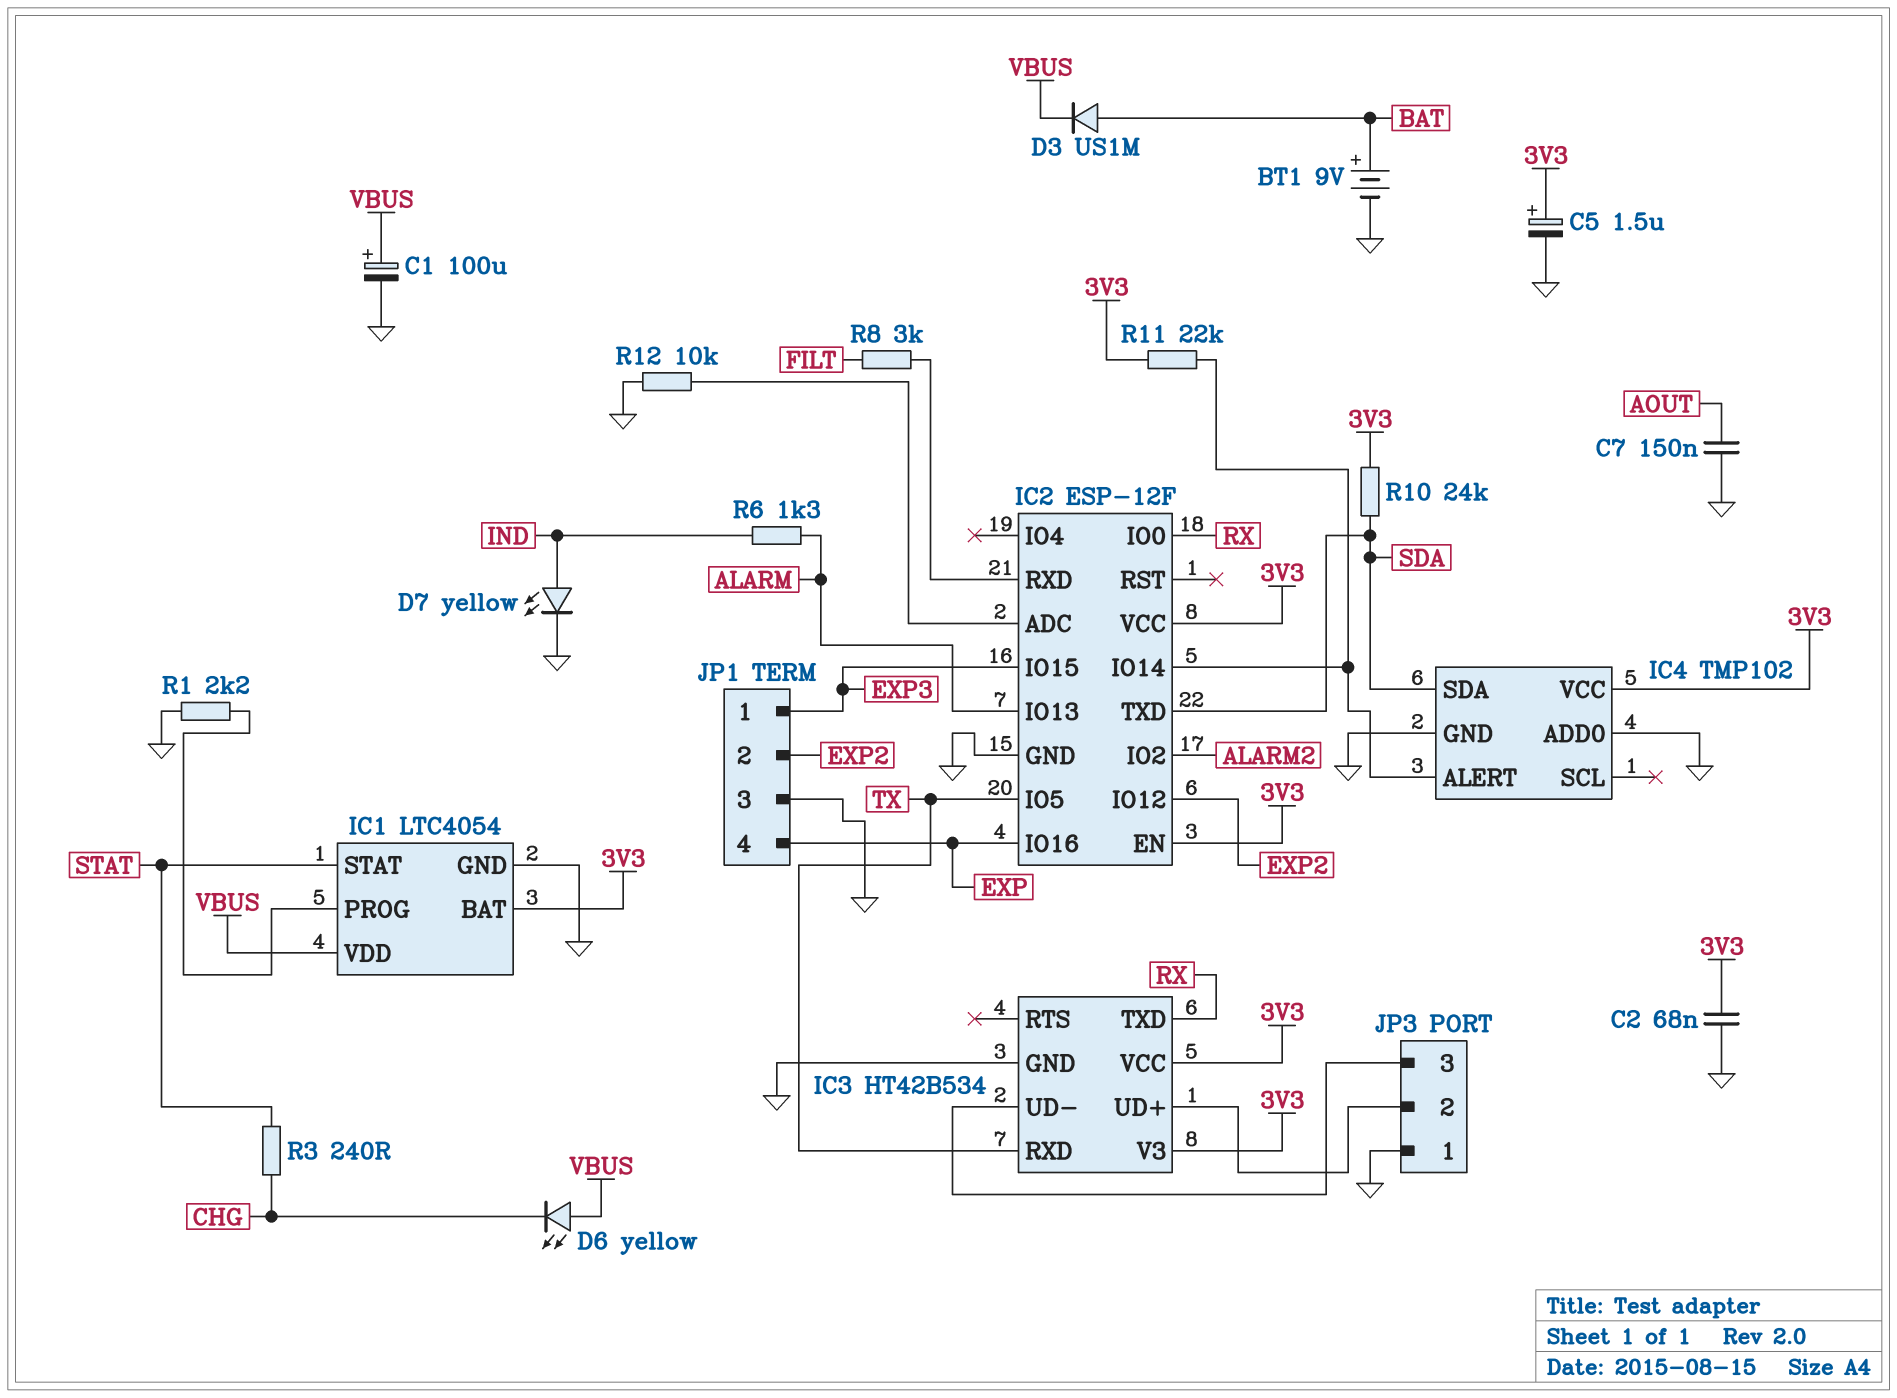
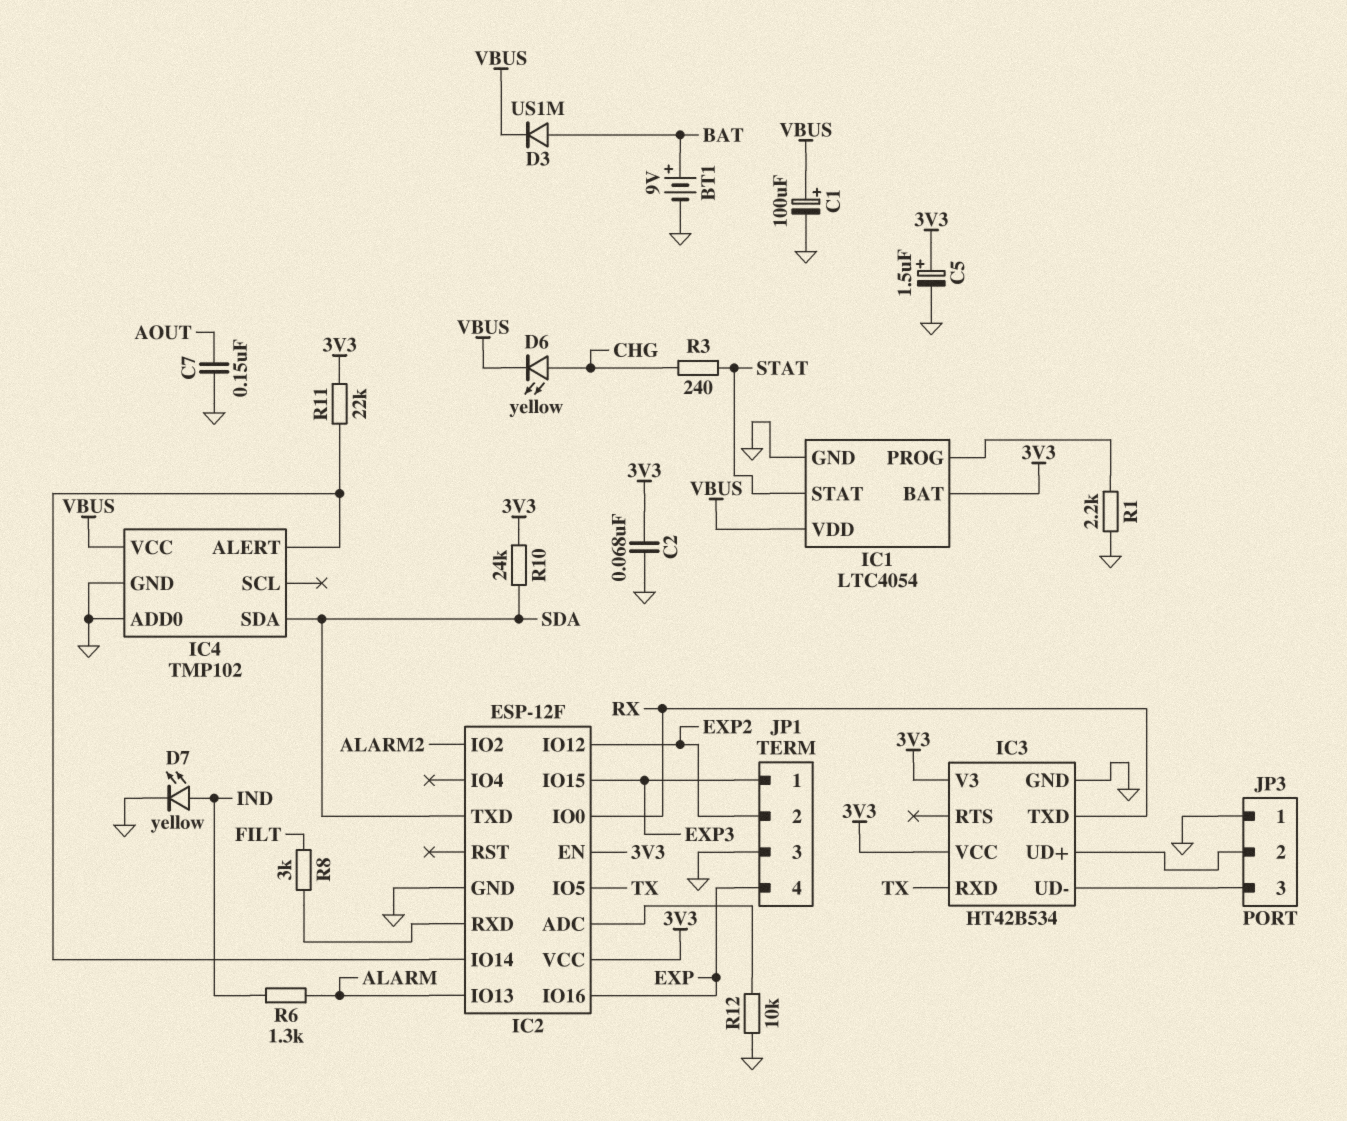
D6: LED yellow (A VBUS, K CHG) -> LED yellow (A CHG, K VBUS)
IC4 pin VCC: 3V3 -> VBUS

